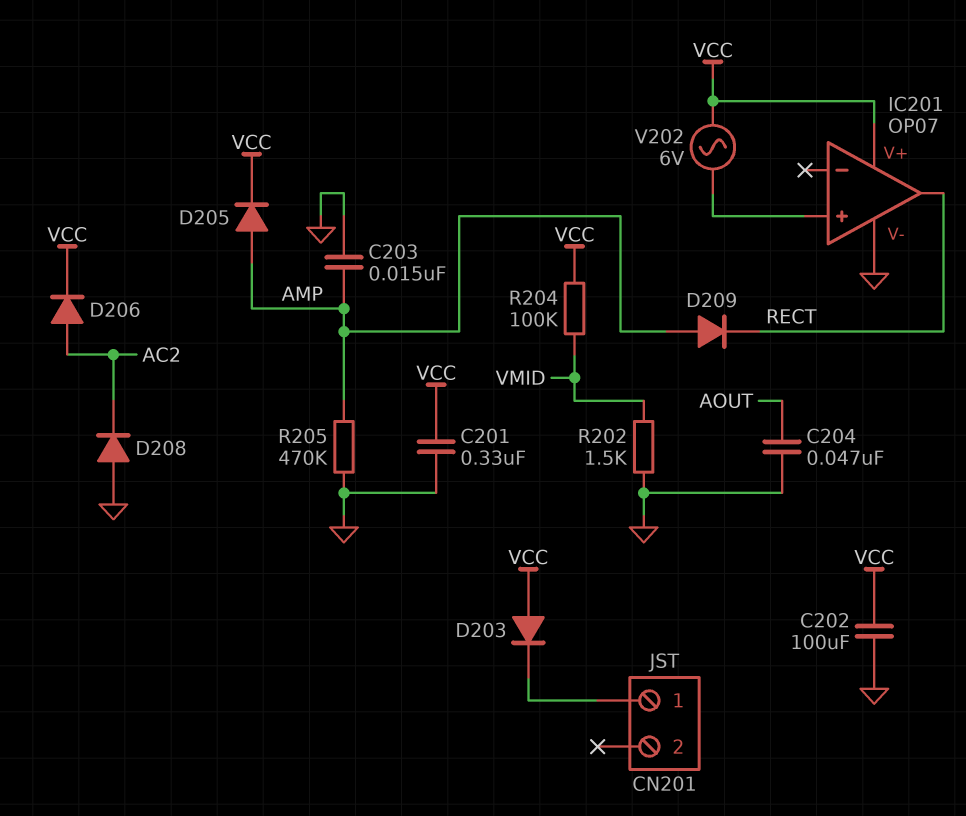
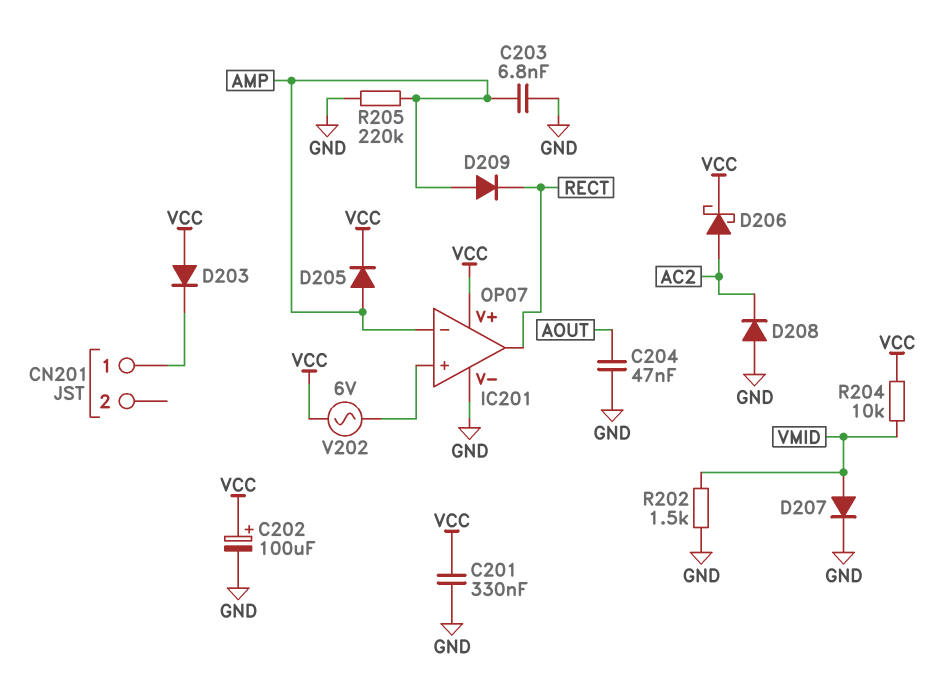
C202: 100uF (GND, VCC) -> 100uF (plus VCC, minus GND)
C203: 15nF (AMP, GND) -> 6.8nF (AMP, GND)
D206: diode (A AC2, K VCC) -> schottky (A AC2, K VCC)
D207: none -> diode (A VMID, K GND)
IC201 pin in-: none -> AMP
R204: 100k (VCC, VMID) -> 10k (VCC, VMID)
R205: 470k (AMP, GND) -> 220k (AMP, GND)

